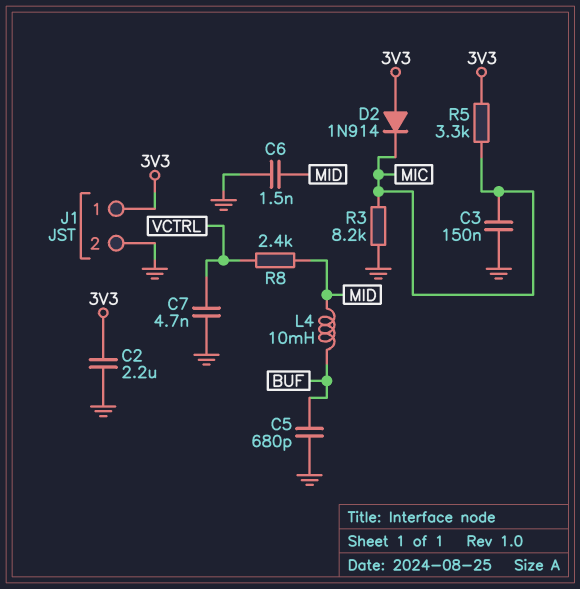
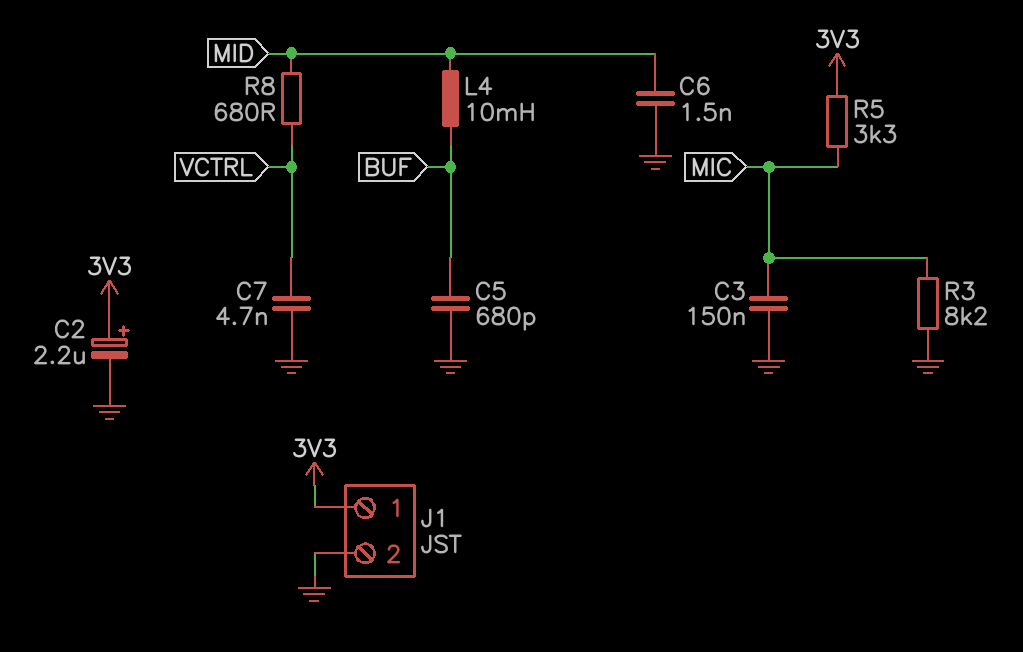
C2: 2.2uF (3V3, GND) -> 2.2uF (plus 3V3, minus GND)
D2: diode 1N914 (A 3V3, K MIC) -> none
R8: 2.4k (MID, VCTRL) -> 680 (MID, VCTRL)

